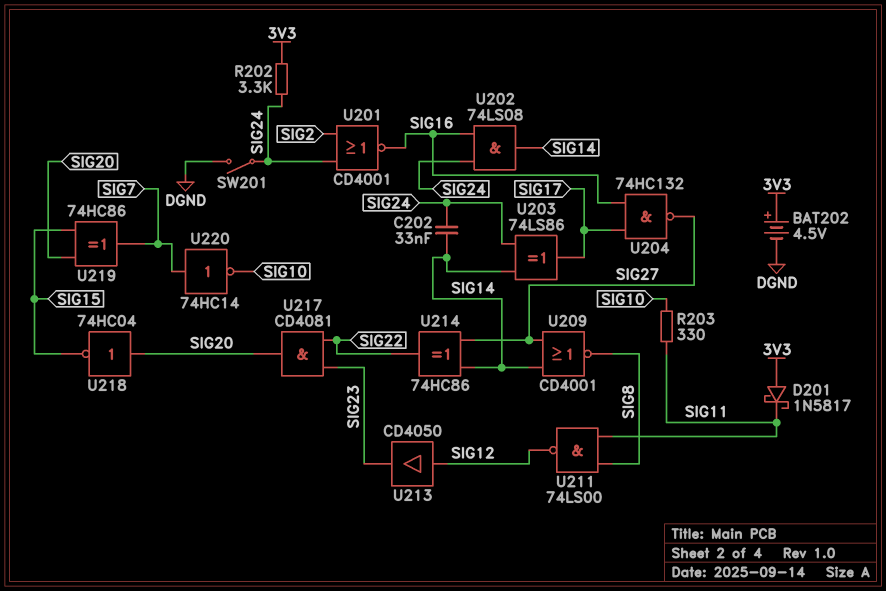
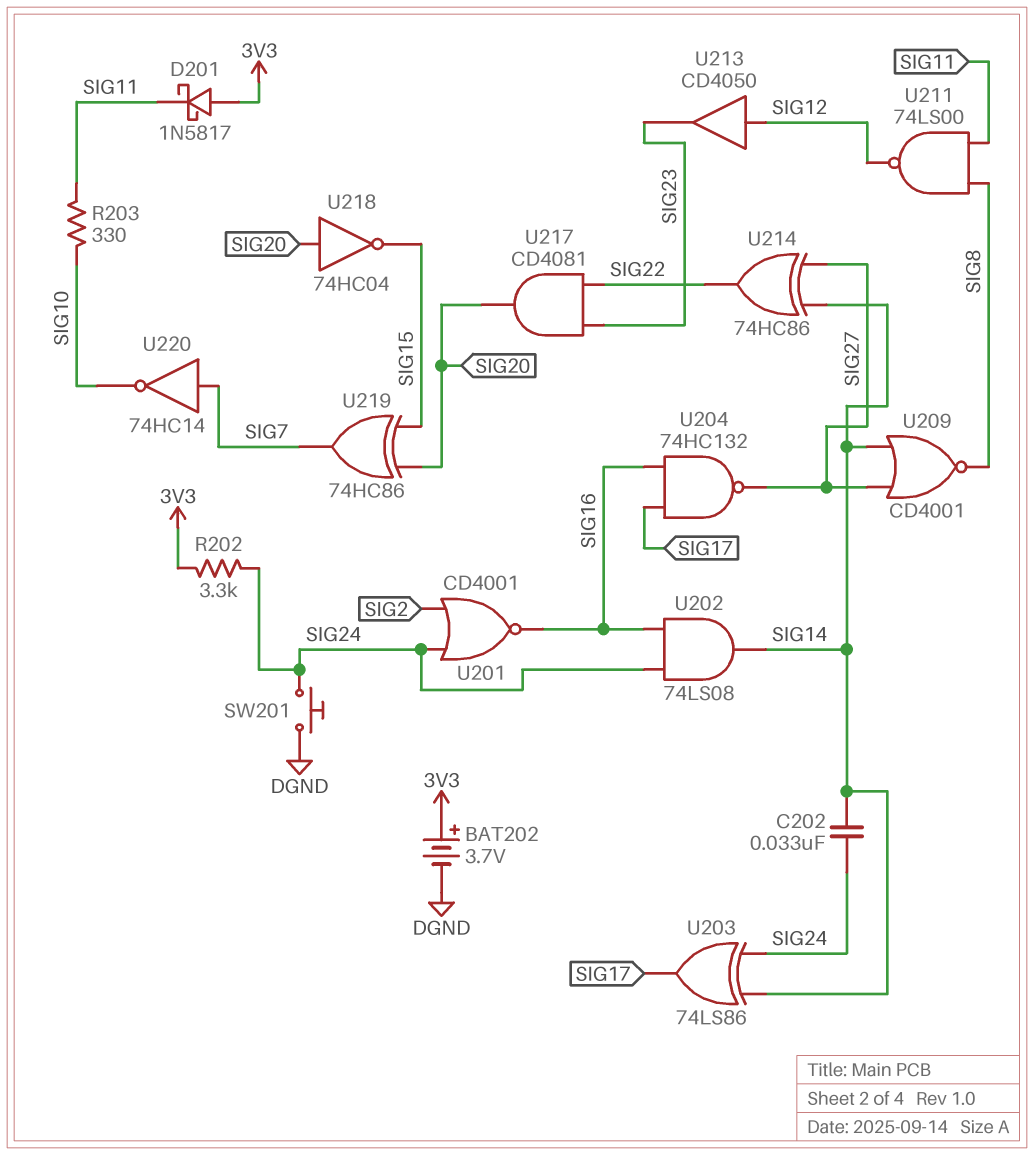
BAT202: 4.5V (plus 3V3, minus DGND) -> 3.7V (plus 3V3, minus DGND)
SW201: switch (DGND, SIG24) -> button (DGND, SIG24)

